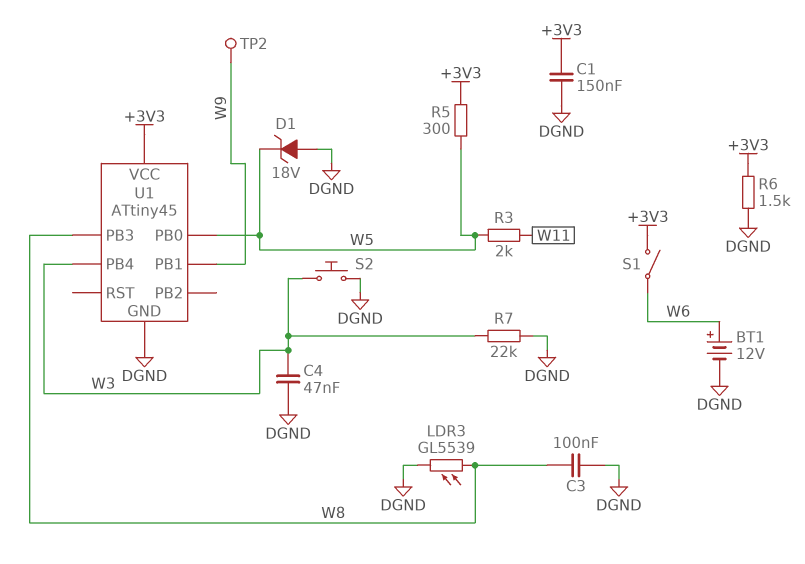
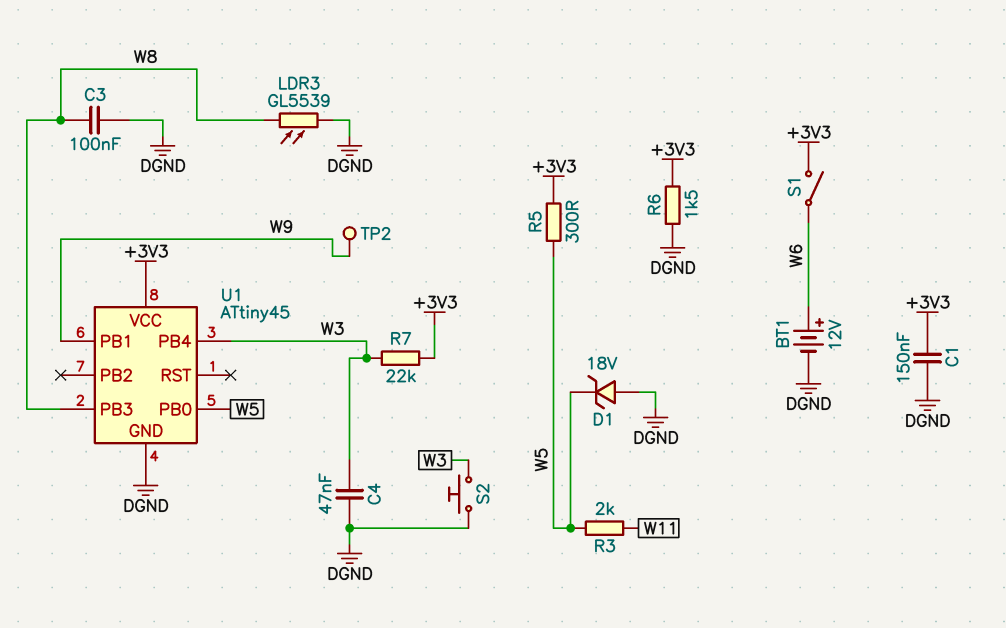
R7: 22k (DGND, W3) -> 22k (+3V3, W3)

